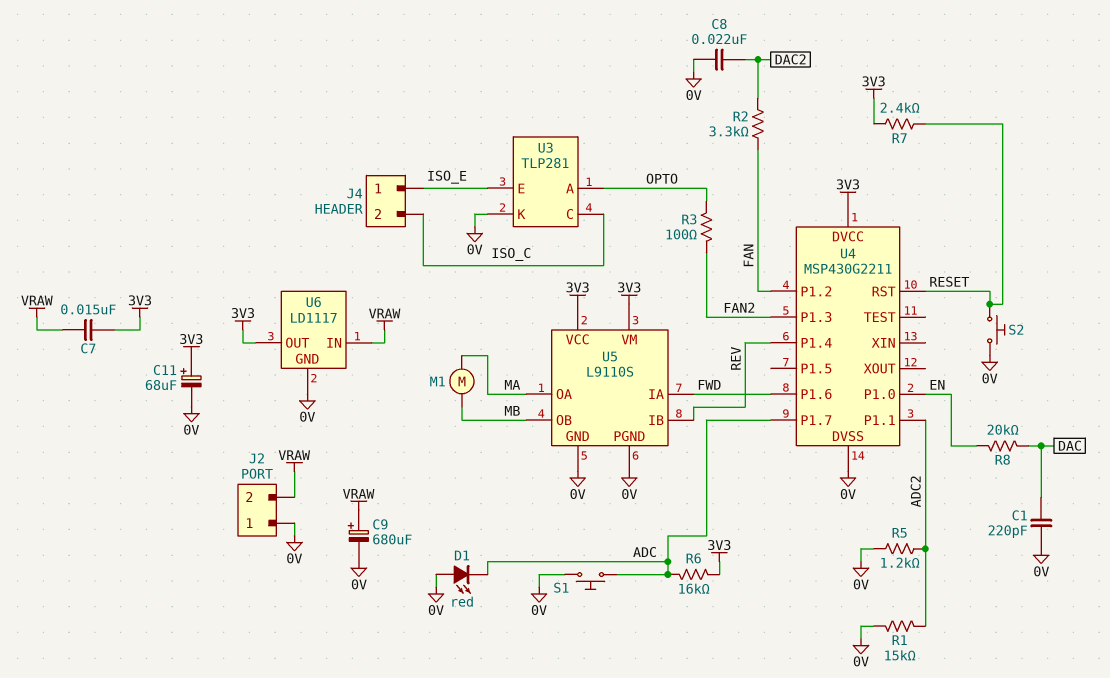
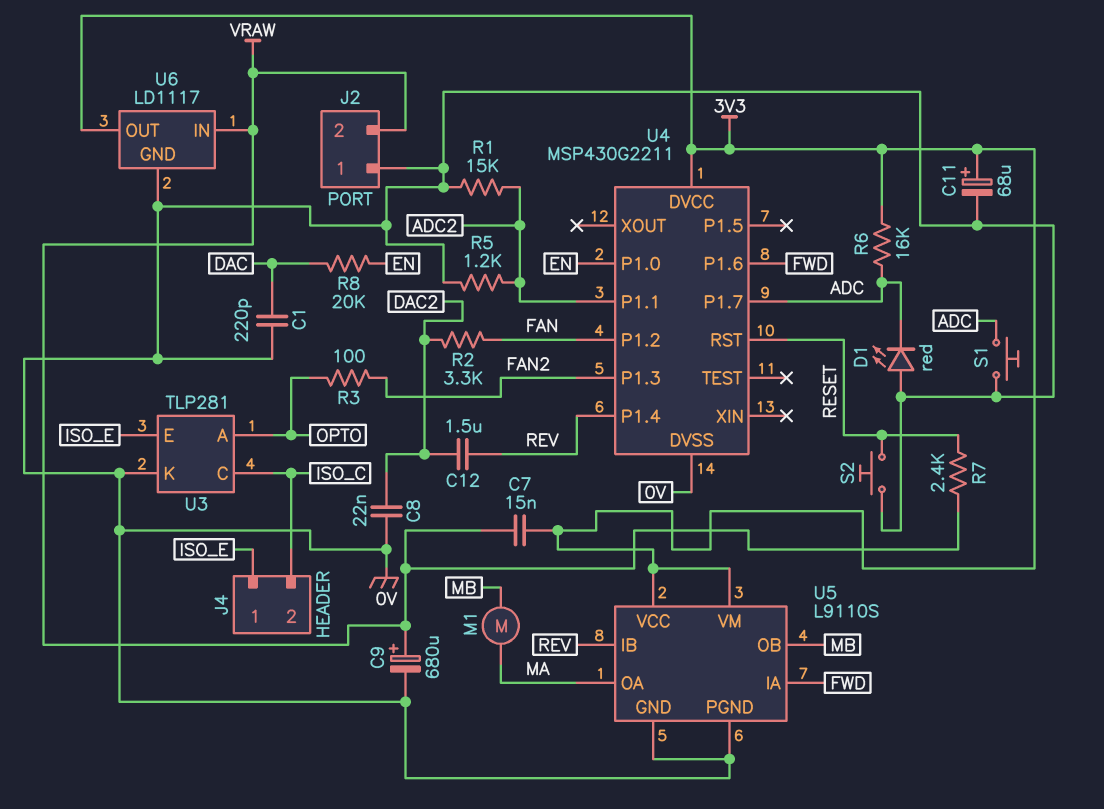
C12: none -> 1.5uF (DAC2, REV)
R7: 2.4k (3V3, RESET) -> 2.4k (RESET, VRAW)

